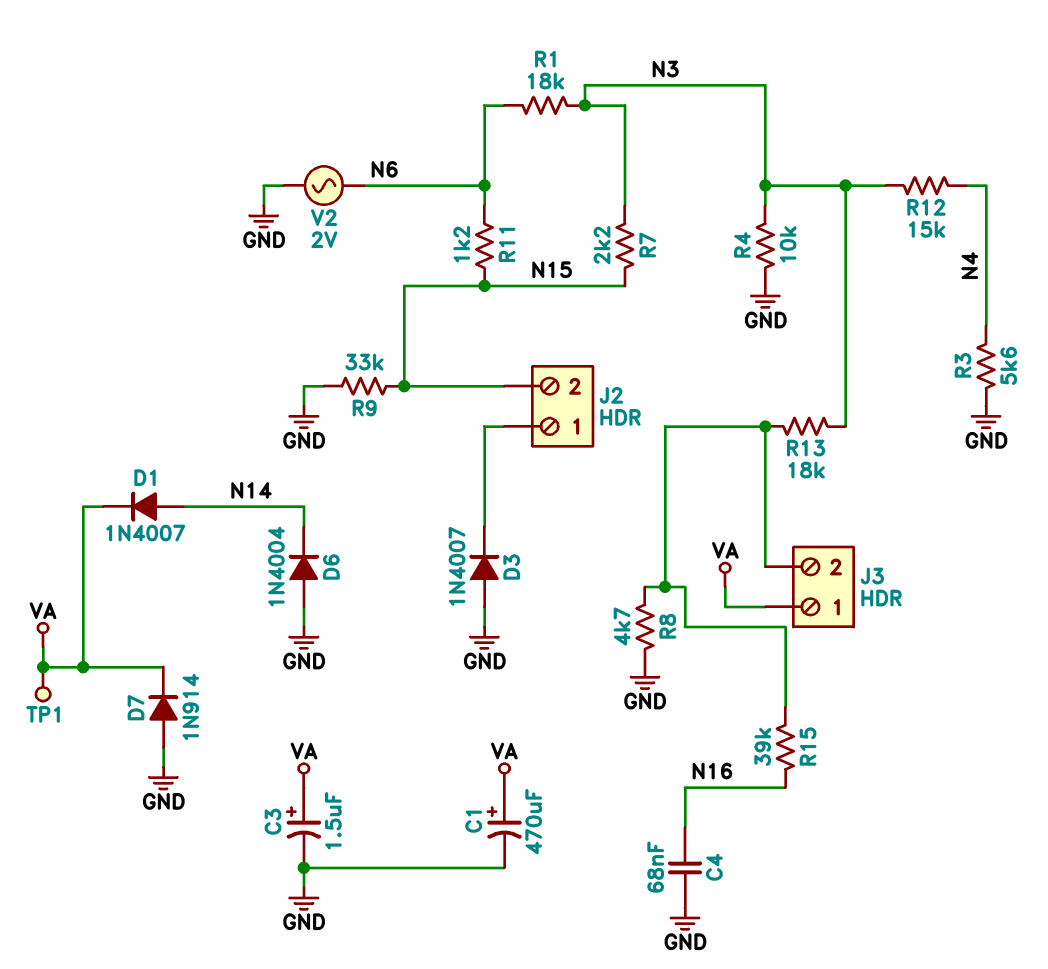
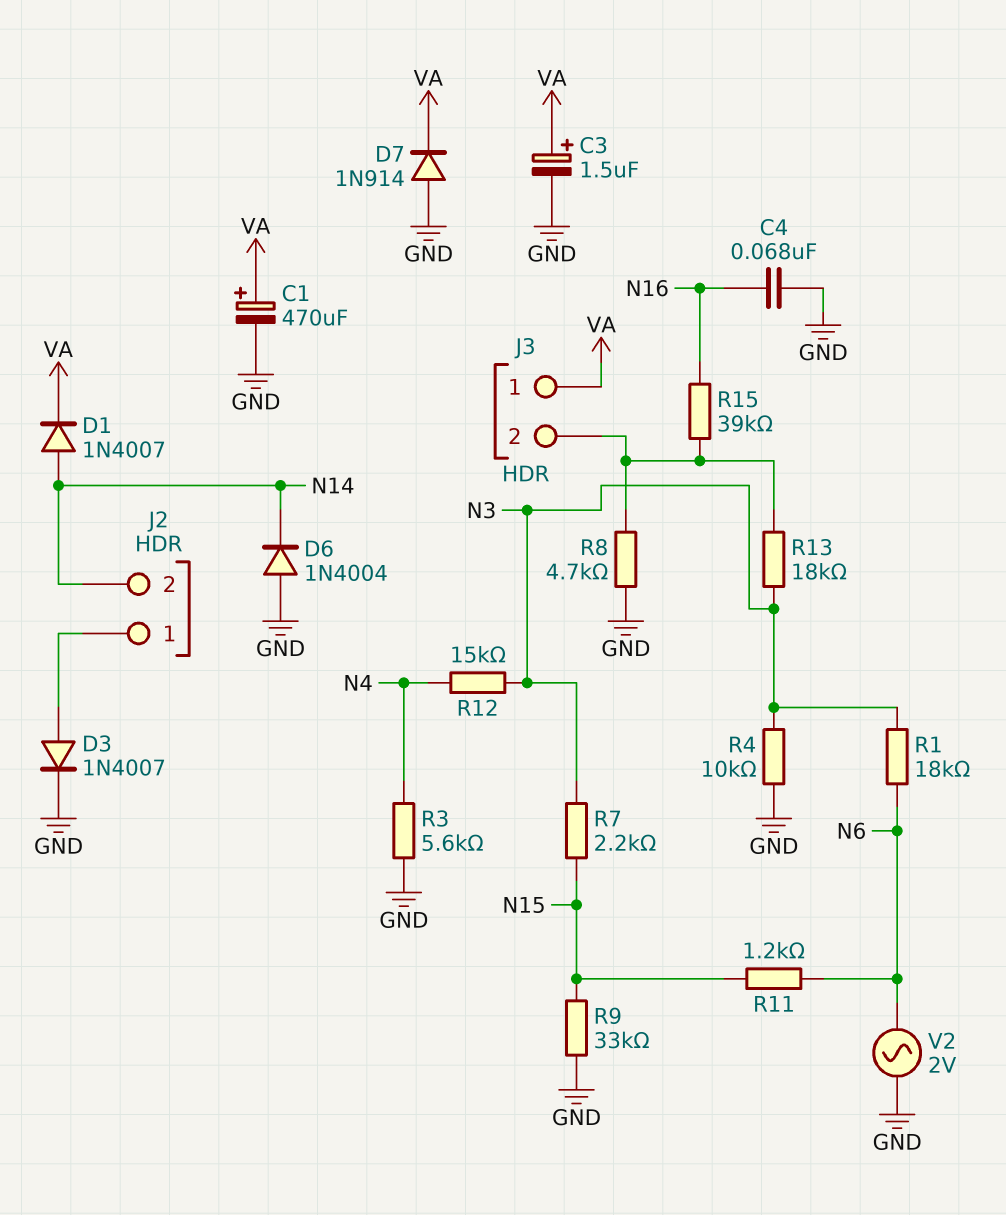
D3: diode 1N4007 (A GND, K J2/1) -> diode 1N4007 (A J2/1, K GND)
J2 pin 2: N15 -> N14
TP1: test point (VA) -> none

